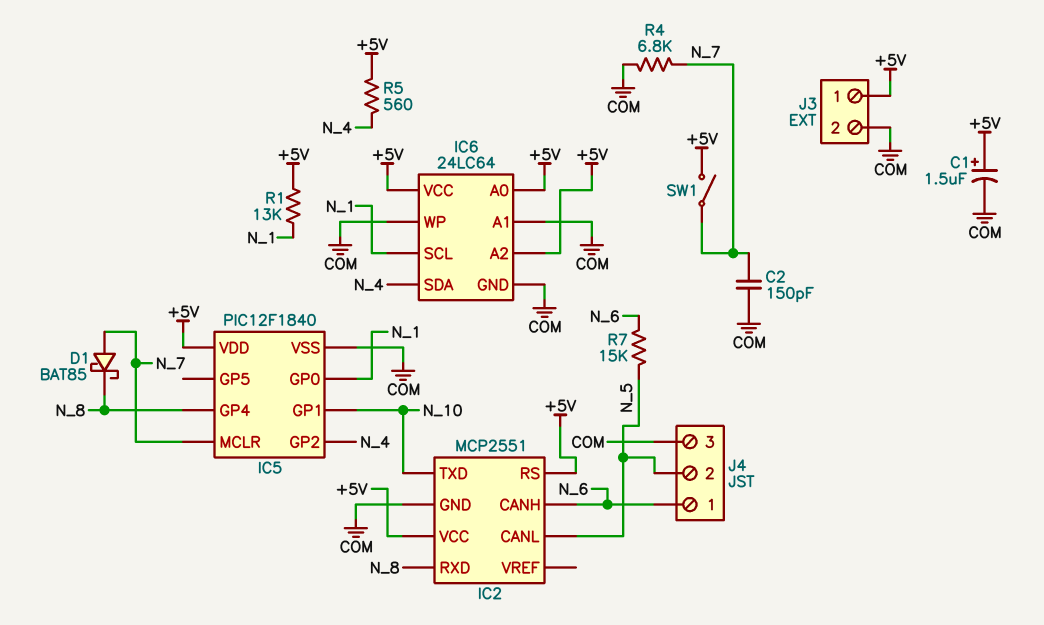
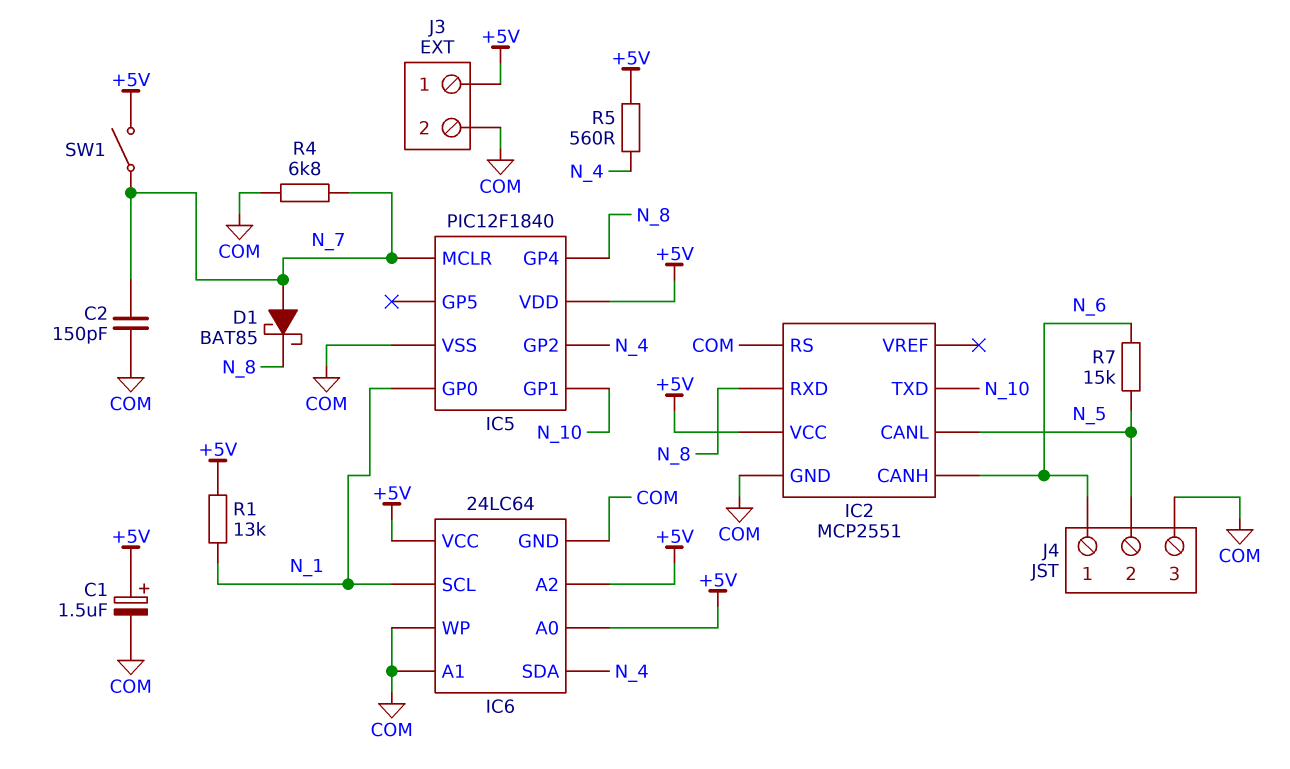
IC2 pin RS: +5V -> COM

